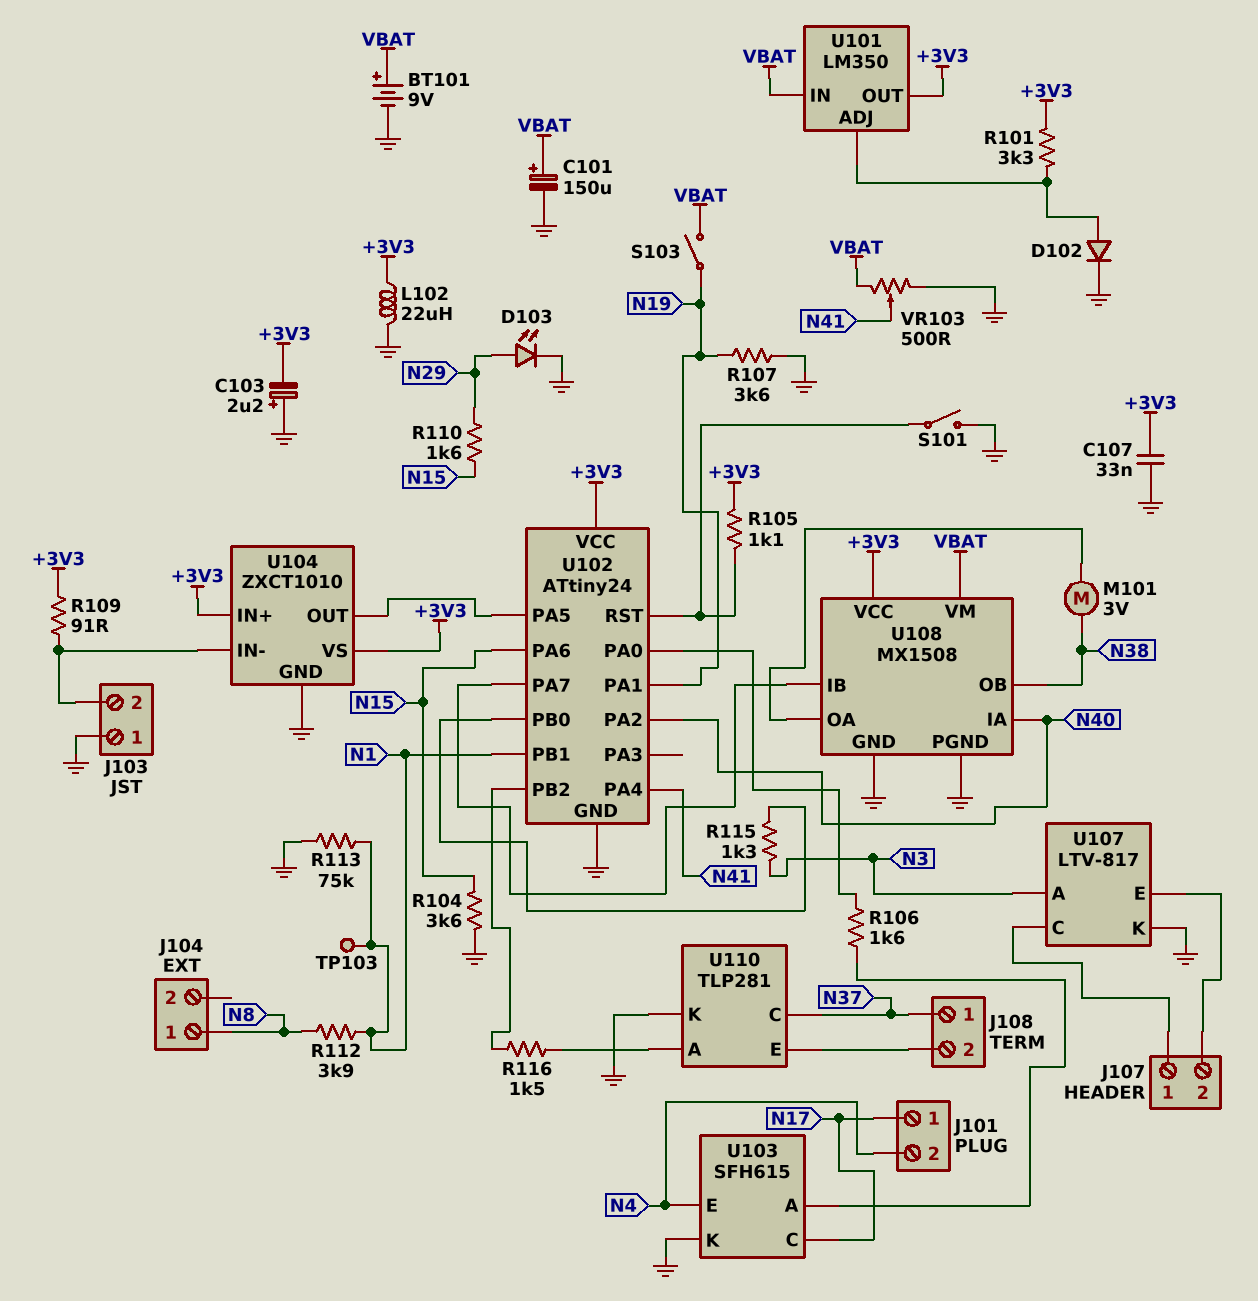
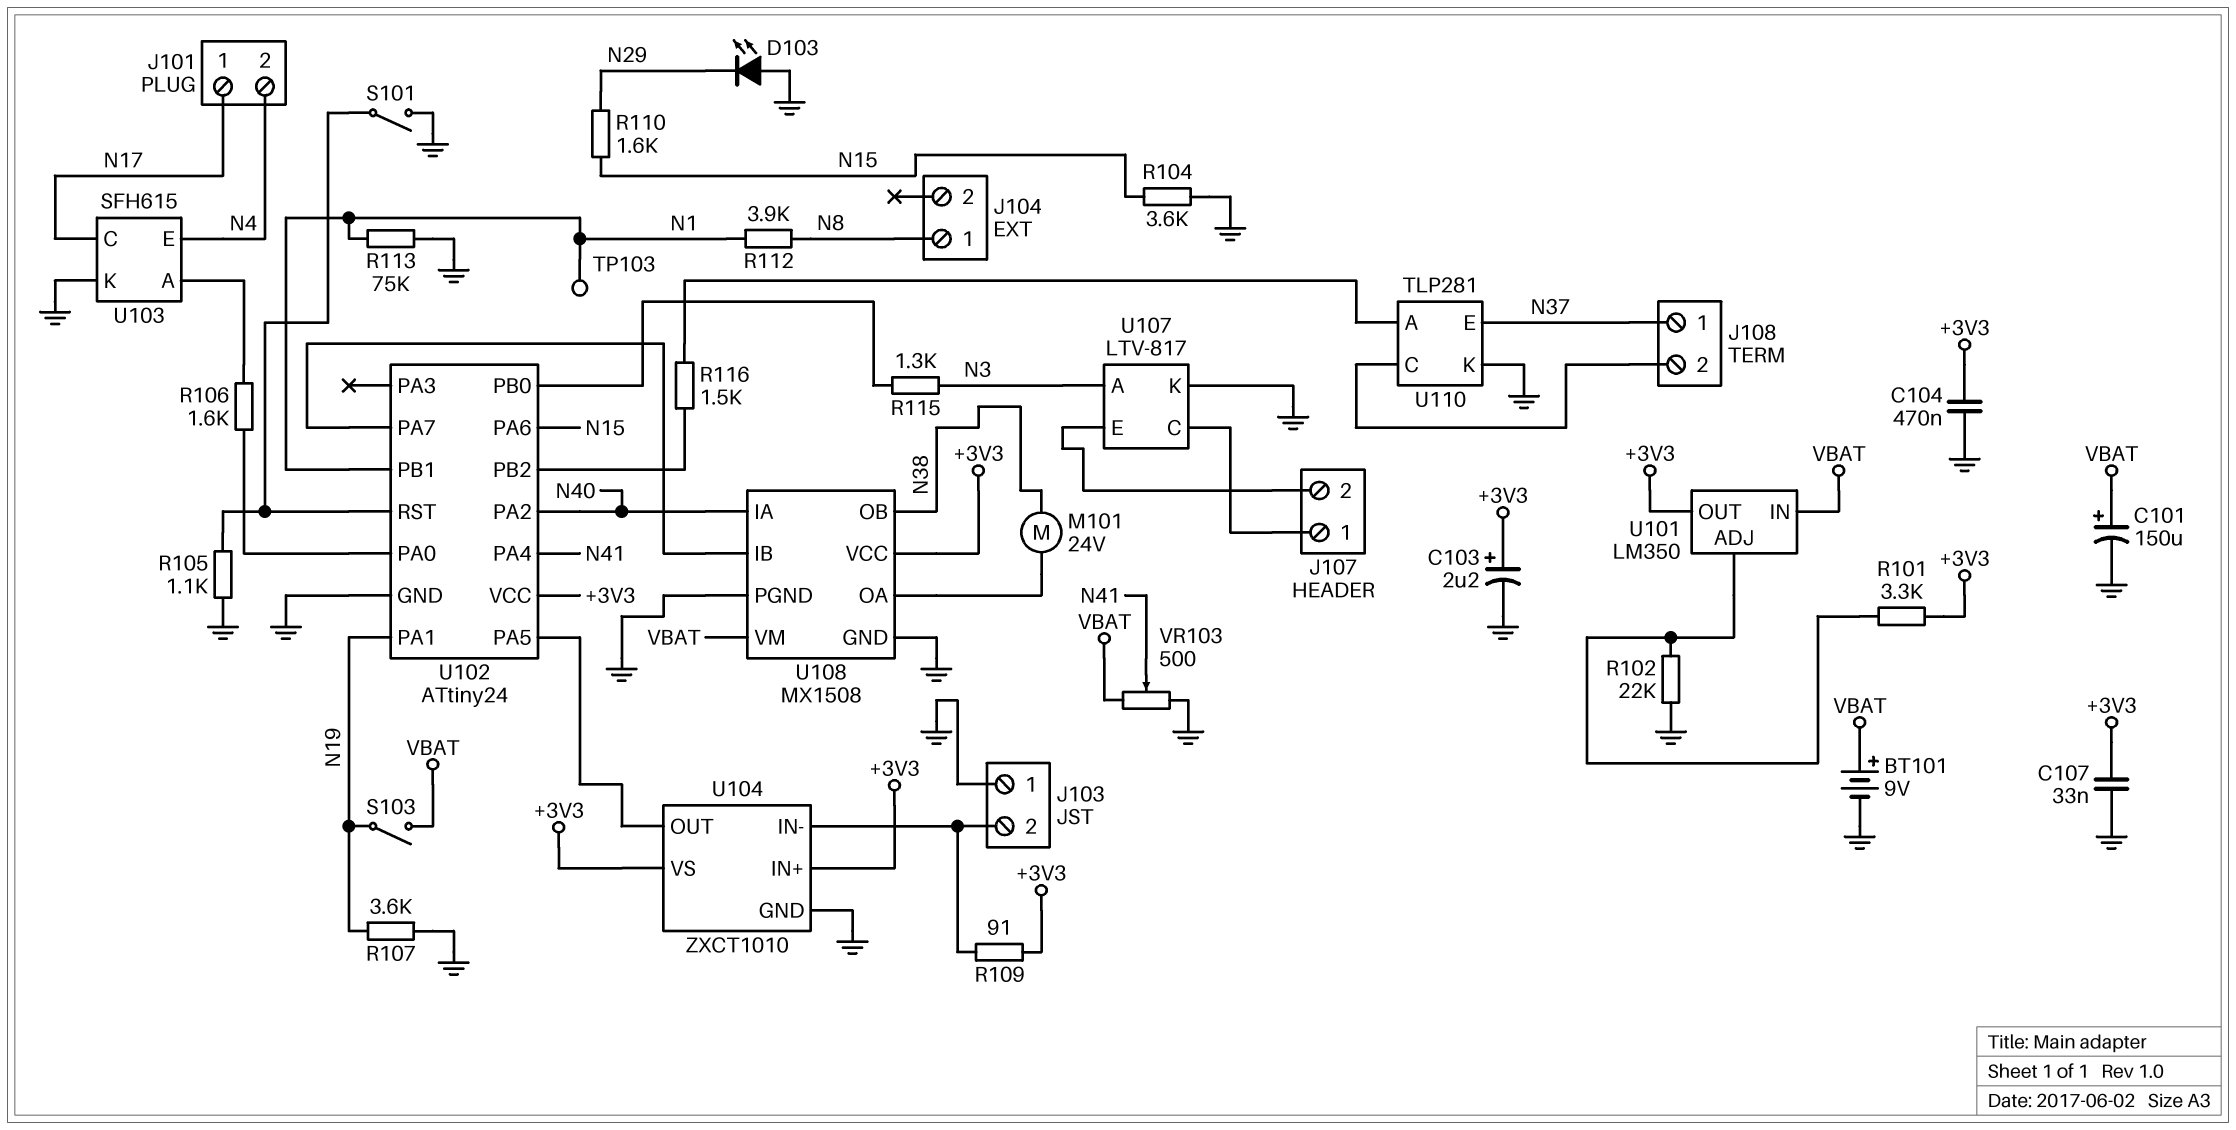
C103: 2.2uF (plus GND, minus +3V3) -> 2.2uF (plus +3V3, minus GND)
C104: none -> 470nF (+3V3, GND)
D102: diode (A U101/ADJ, K GND) -> none
D103: LED (A N29, K GND) -> LED (A GND, K N29)
L102: 22uH (+3V3, GND) -> none
M101: motor 3V (N38, U108/OA) -> motor 24V (N38, U108/OA)
R102: none -> 22k (GND, U101/ADJ)
R105: 1.1k (+3V3, U102/RST) -> 1.1k (GND, U102/RST)
U110 pin C: N37 -> J108/2
U110 pin E: J108/2 -> N37

